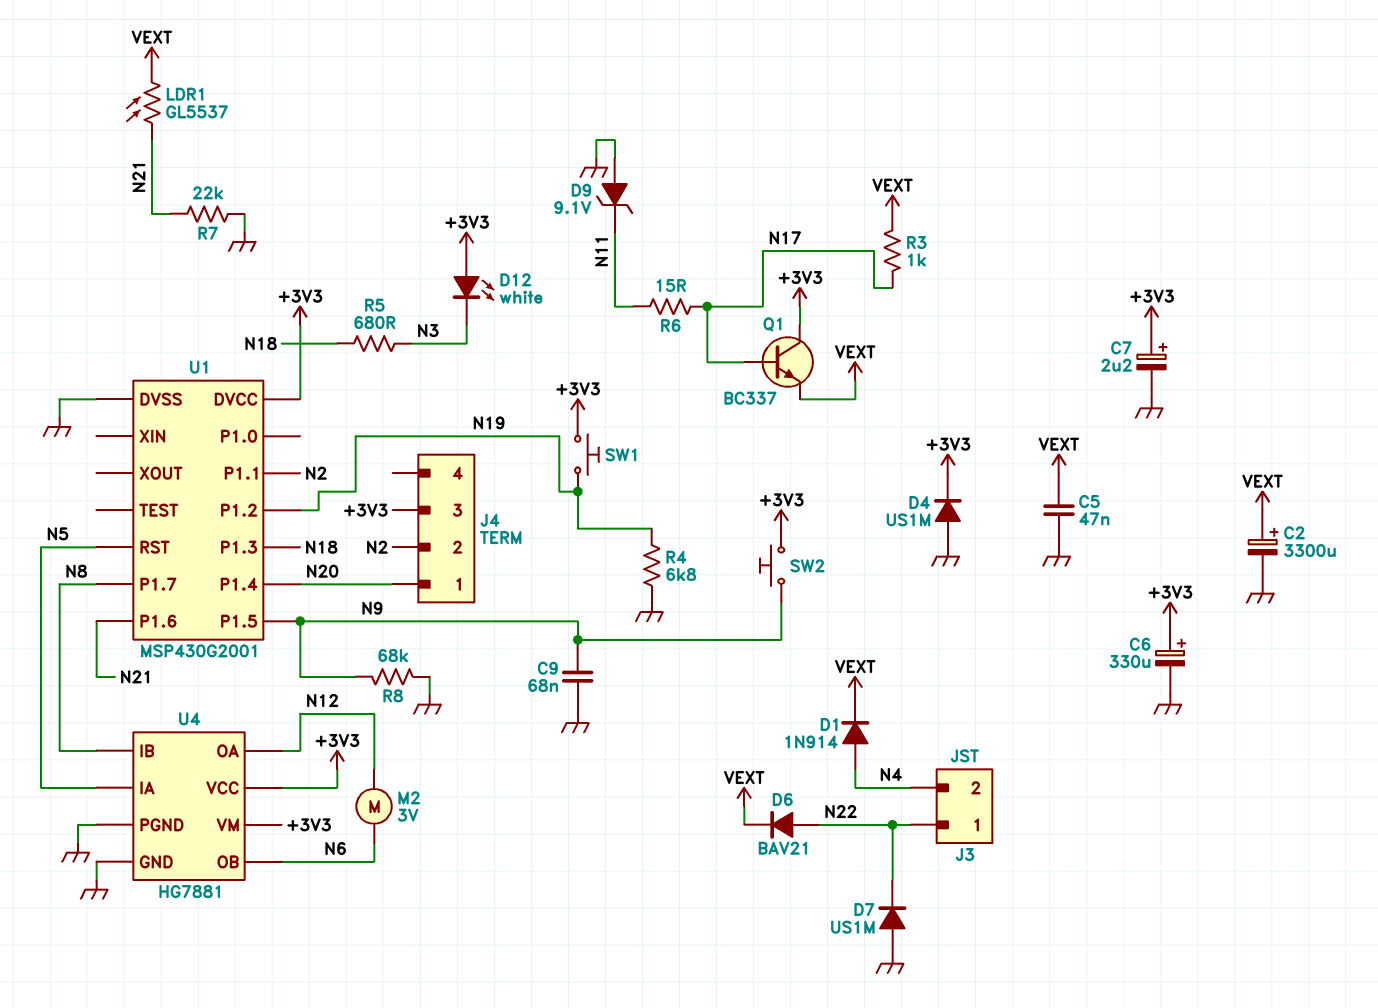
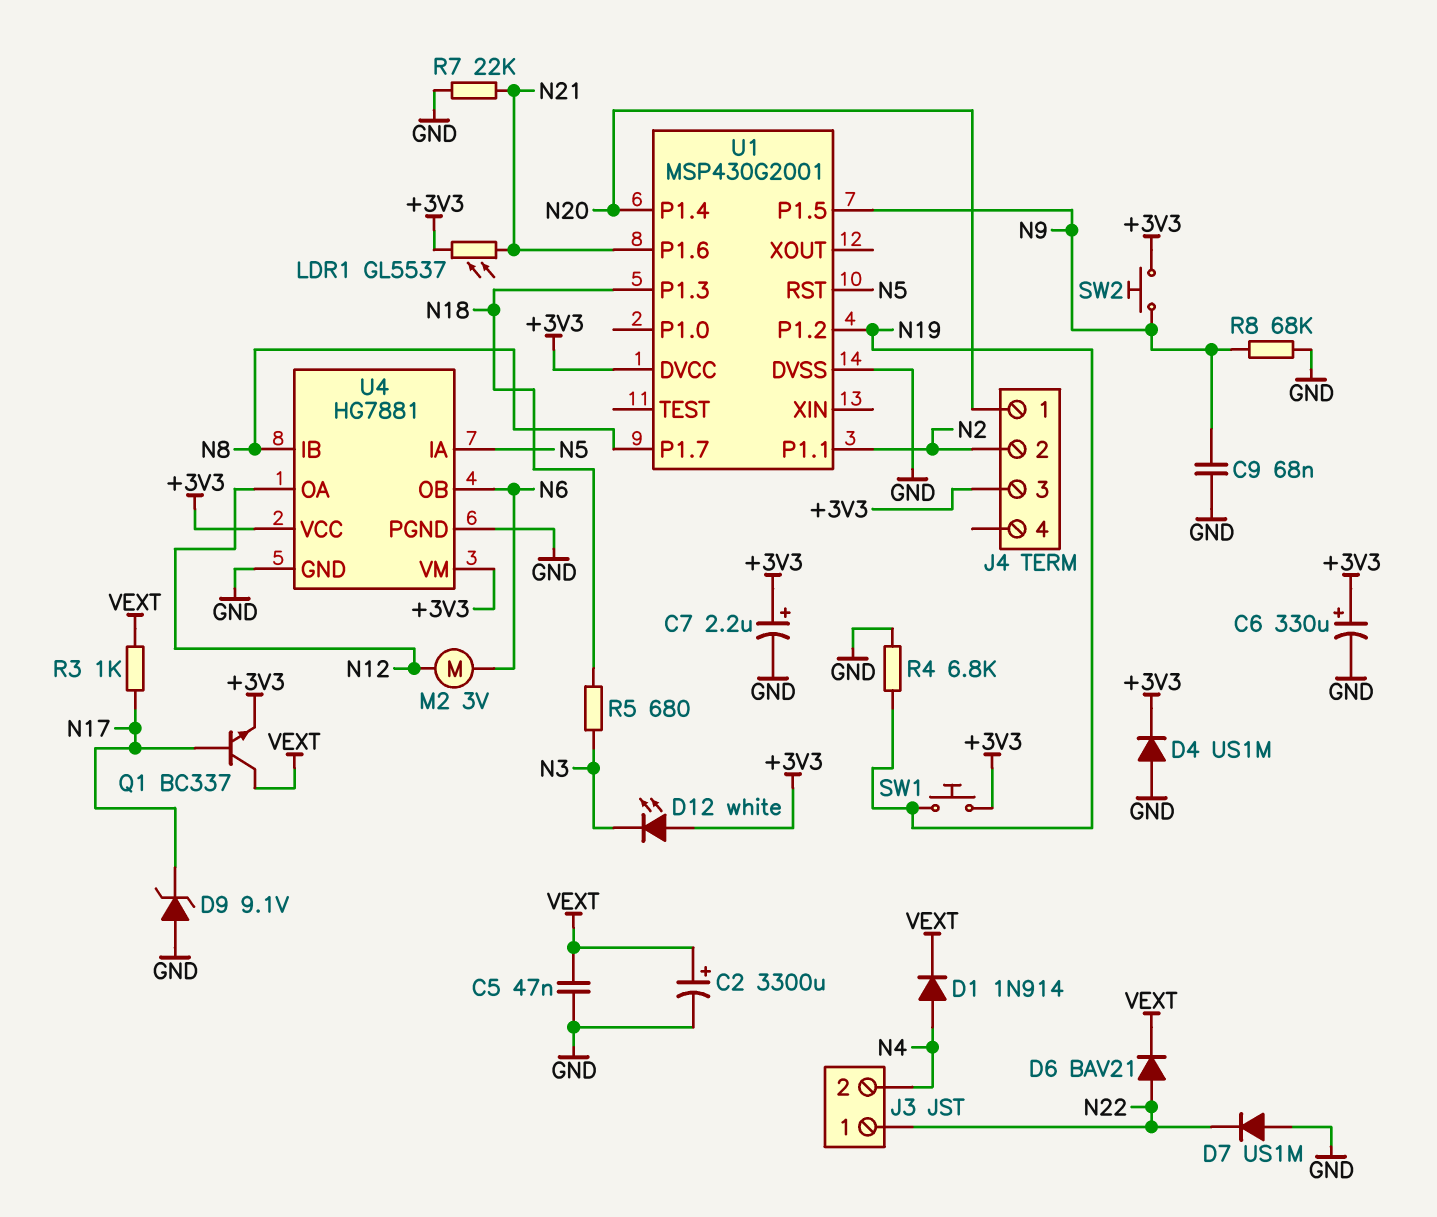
D9: zener 9.1V (A GND, K N11) -> zener 9.1V (A GND, K N17)
LDR1: GL5537 (N21, VEXT) -> GL5537 (+3V3, N21)
Q1: NPN BC337 (B N17, C +3V3, E VEXT) -> NPN BC337 (B N17, C VEXT, E +3V3)
R6: 15 (N11, N17) -> none

